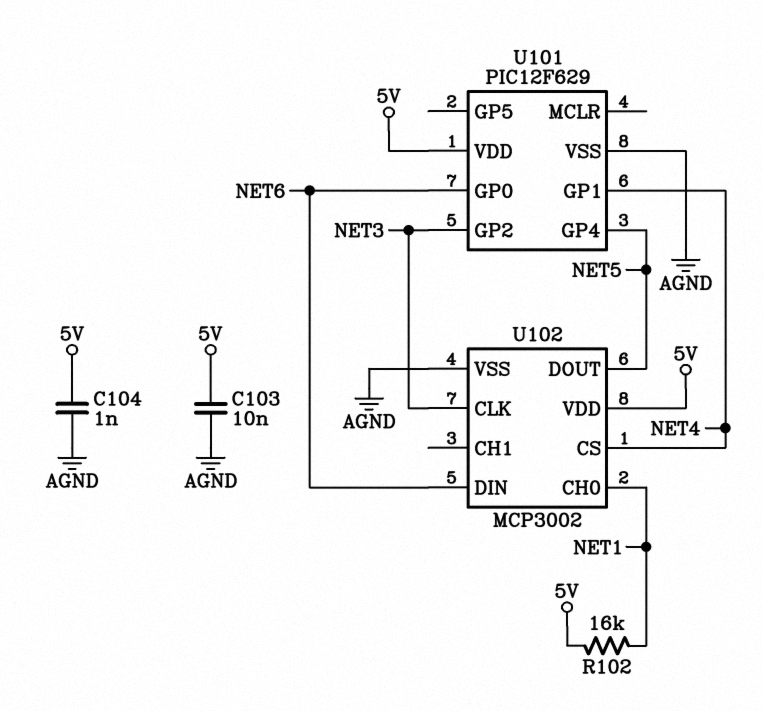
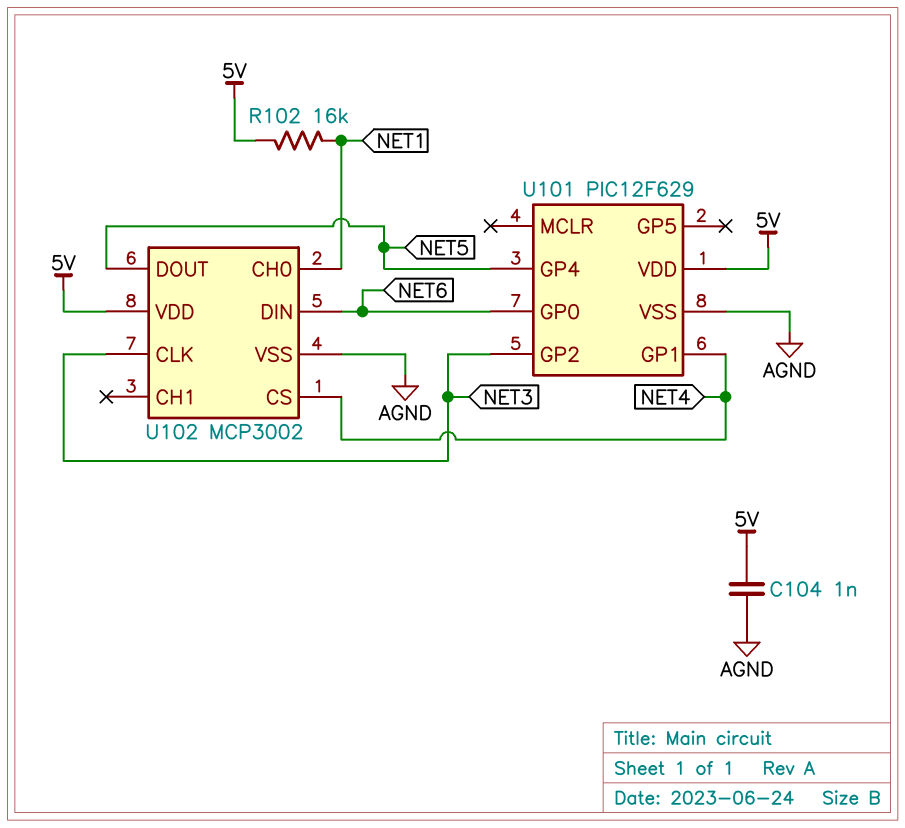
C103: 10nF (5V, AGND) -> none

